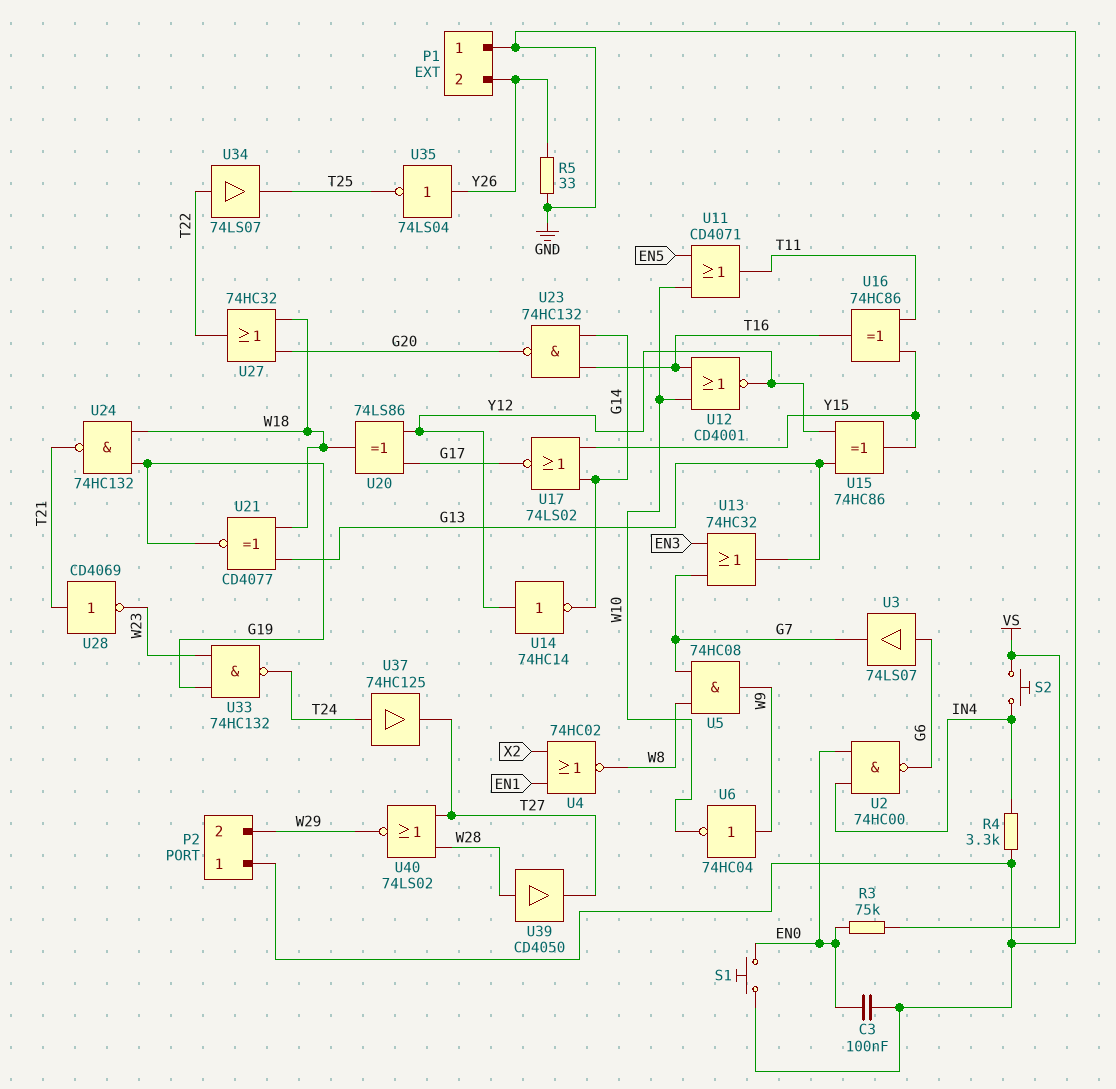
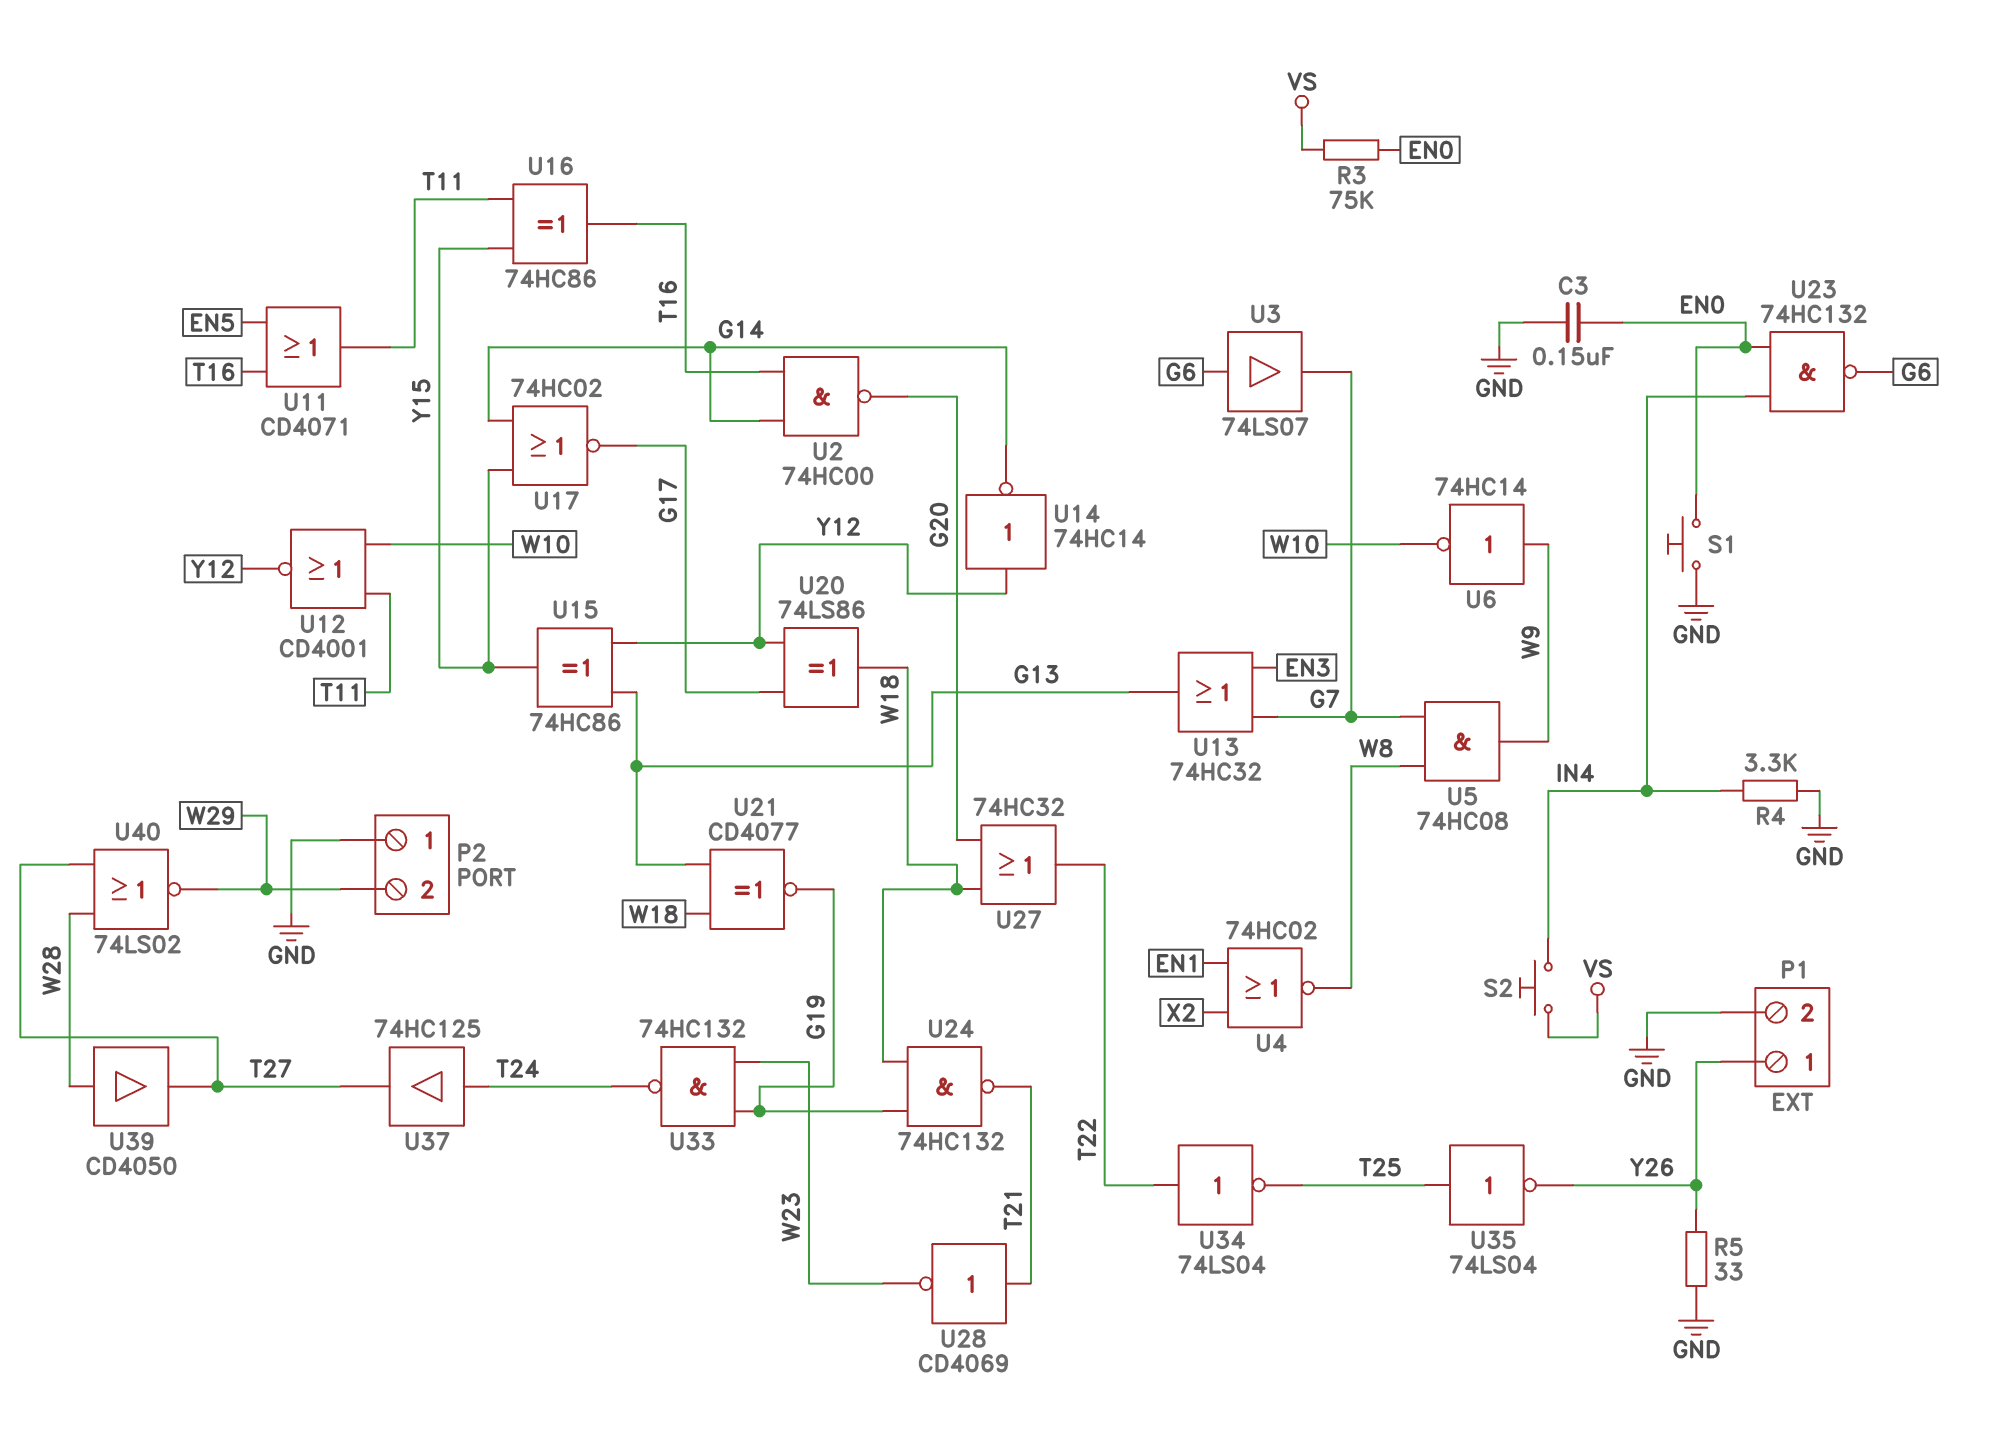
C3: 100nF (EN0, GND) -> 150nF (EN0, GND)
P1 pin 1: GND -> Y26
P1 pin 2: Y26 -> GND
U2: NAND 74HC00 (in EN0, in IN4, out G6) -> NAND 74HC00 (in G14, in T16, out G20)
U6: NOT 74HC04 (in W9, out W10) -> NOT 74HC14 (in W9, out W10)
U11: OR CD4071 (in EN5, in W10, out T11) -> OR CD4071 (in EN5, in T16, out T11)
U12: NOR CD4001 (in T16, in W10, out Y12) -> NOR CD4001 (in T11, in W10, out Y12)
U17: NOR 74LS02 (in G14, in Y15, out G17) -> NOR 74HC02 (in G14, in Y15, out G17)
U23: NAND 74HC132 (in G14, in T16, out G20) -> NAND 74HC132 (in EN0, in IN4, out G6)
U34: buffer 74LS07 (in T22, out T25) -> NOT 74LS04 (in T22, out T25)
U35: NOT 74LS04 (in Y26, out T25) -> NOT 74LS04 (in T25, out Y26)

